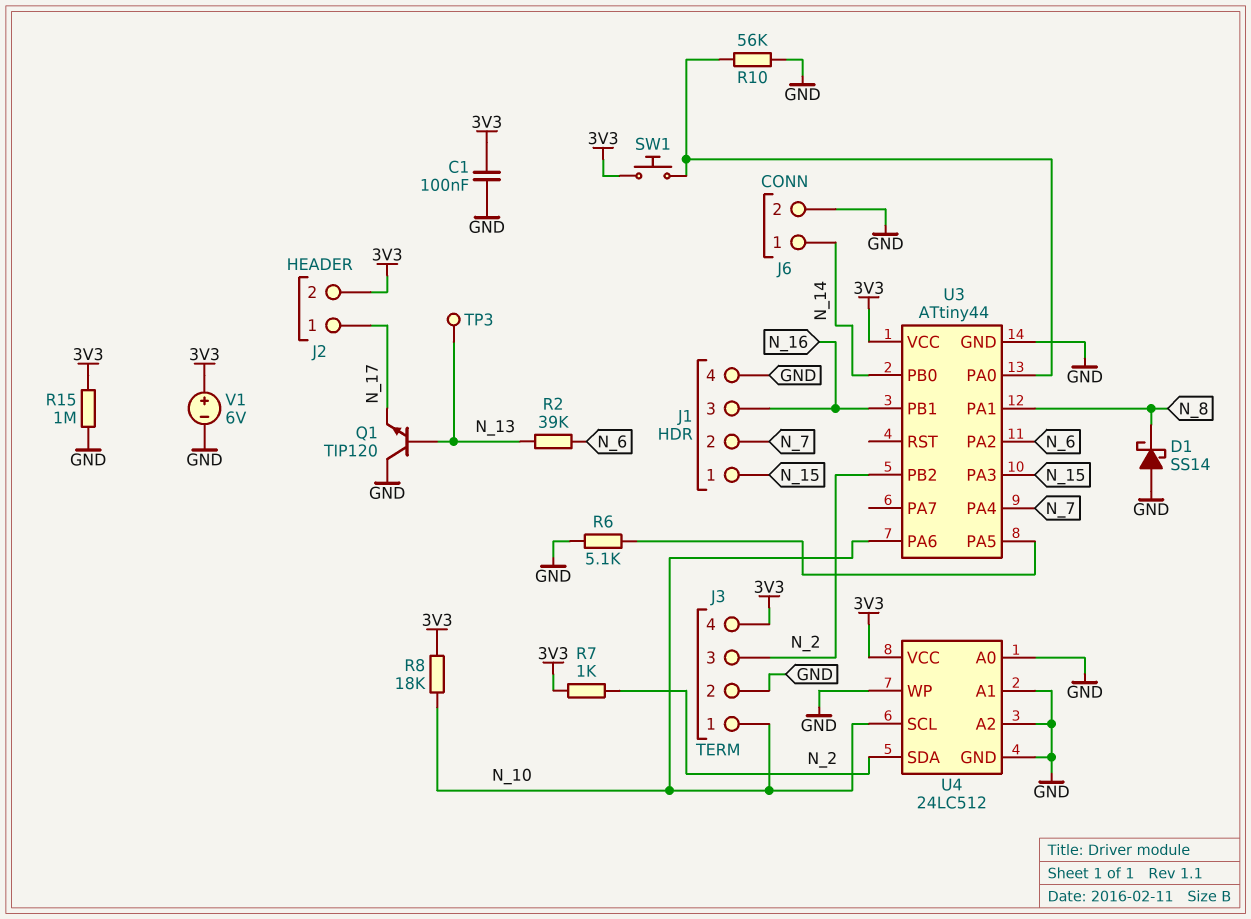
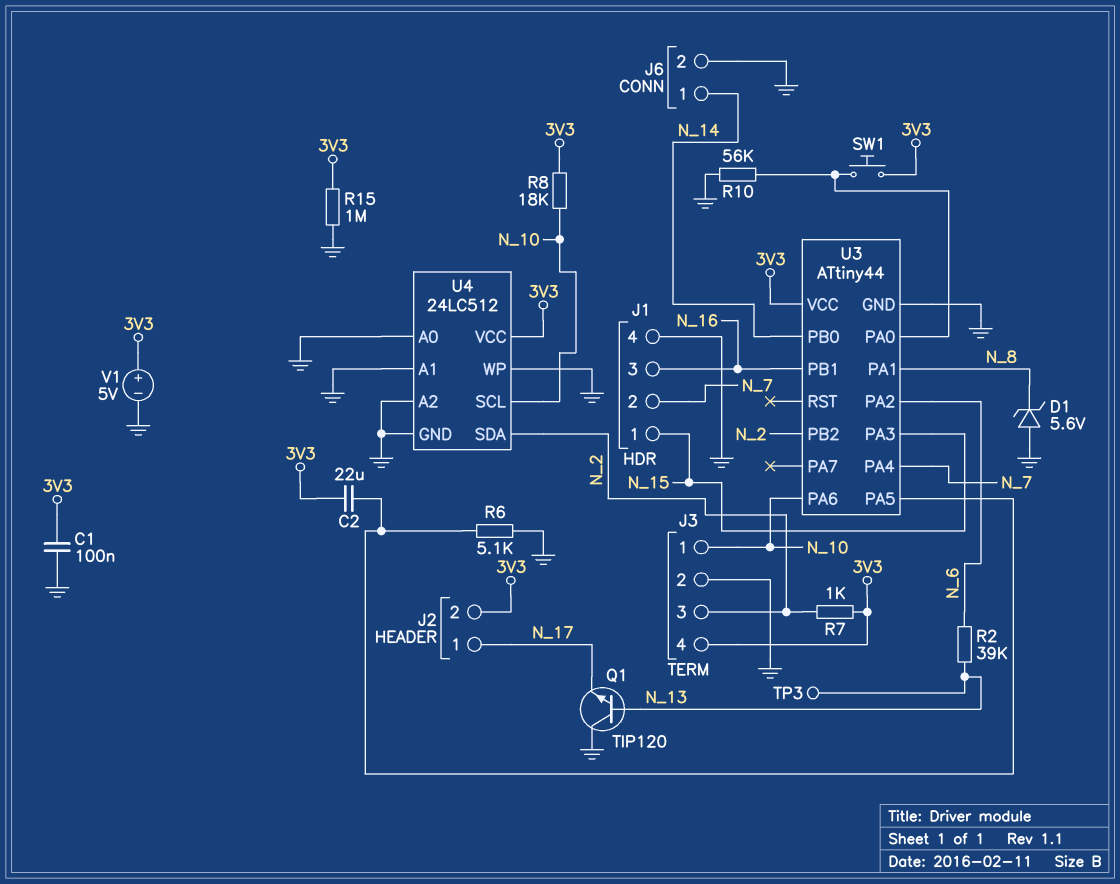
C2: none -> 22uF (3V3, U3/PA5)
D1: schottky SS14 (A GND, K N_8) -> zener 5.6V (A GND, K N_8)
V1: 6V (plus 3V3, minus GND) -> 5V (plus 3V3, minus GND)

